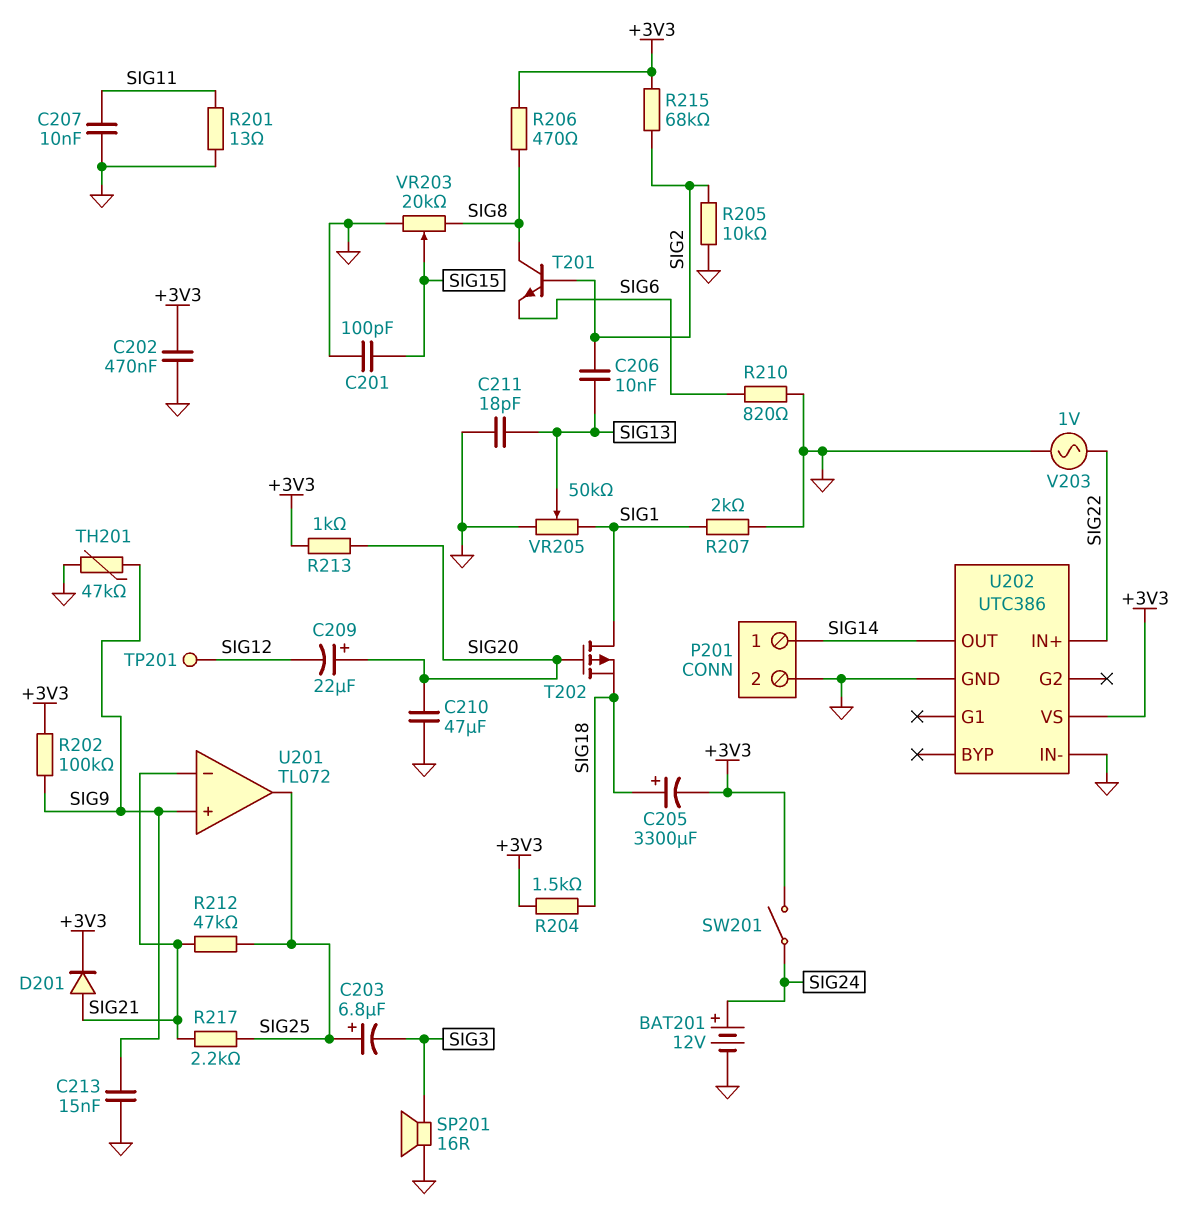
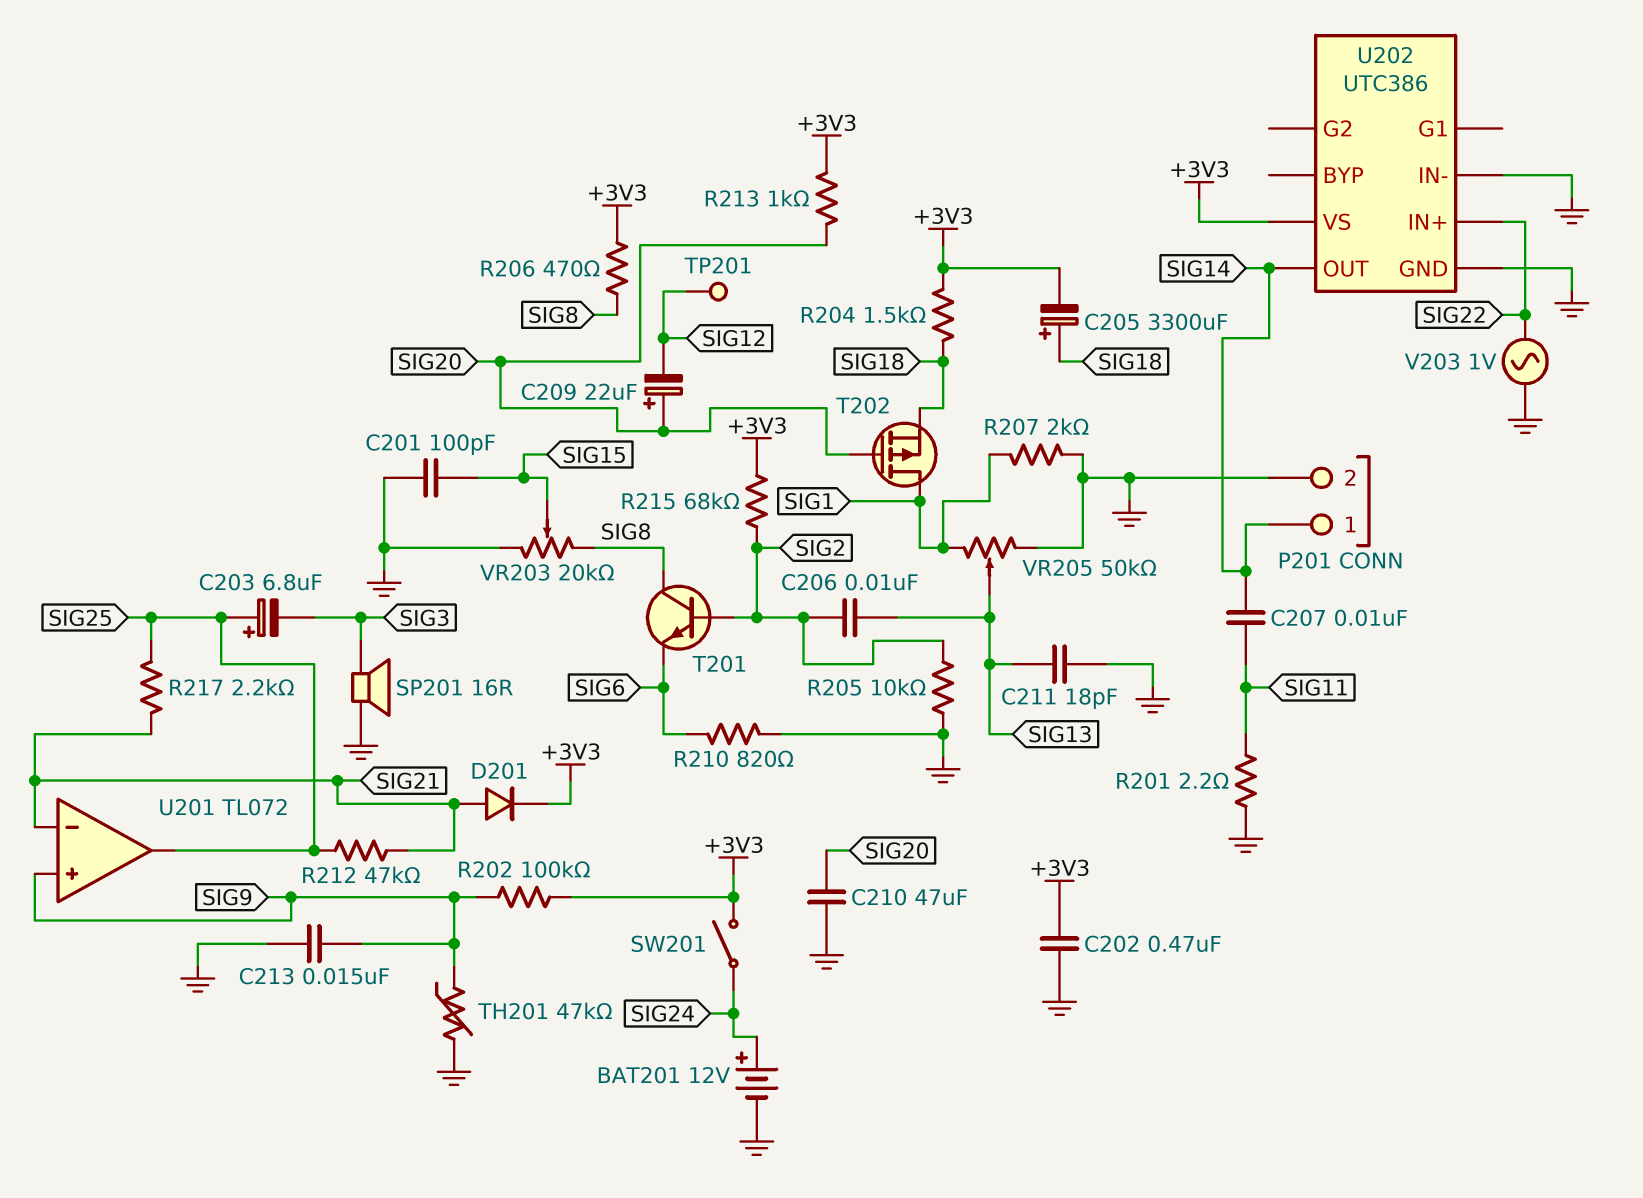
C207: 10nF (GND, SIG11) -> 10nF (SIG11, SIG14)
R201: 13 (GND, SIG11) -> 2.2 (GND, SIG11)

